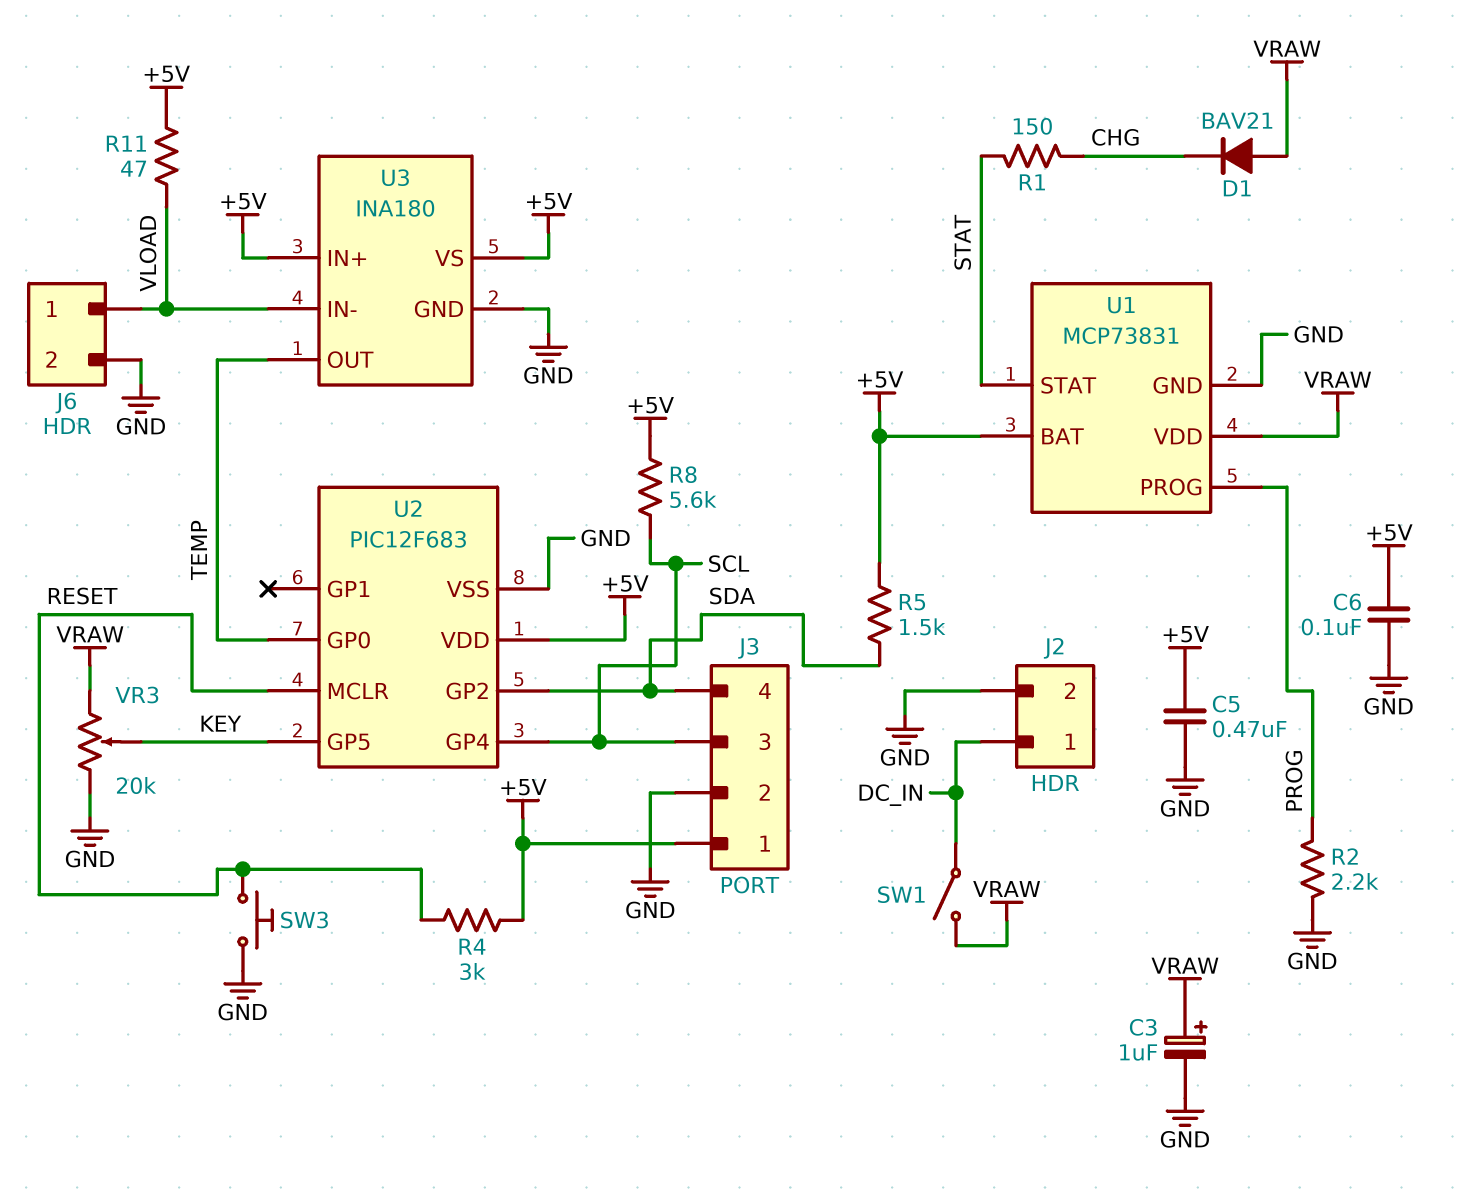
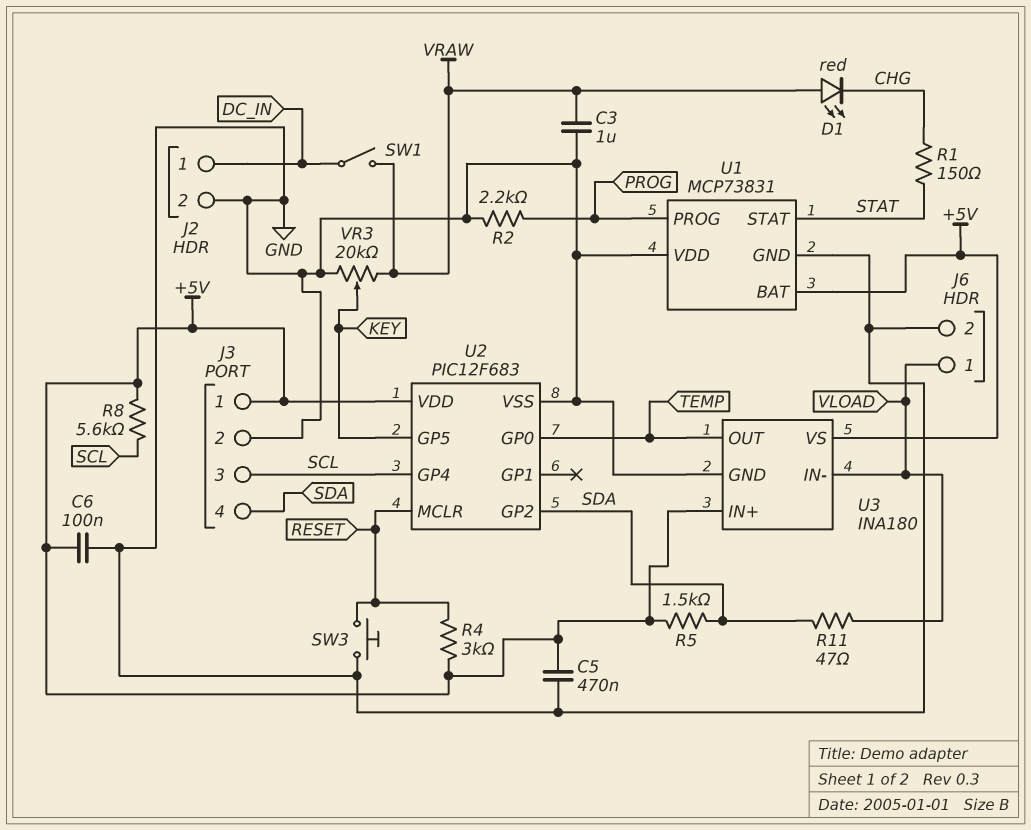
C3: 1uF (plus VRAW, minus GND) -> 1uF (GND, VRAW)
D1: diode BAV21 (A VRAW, K CHG) -> LED red (A VRAW, K CHG)
R11: 47 (+5V, VLOAD) -> 47 (SDA, VLOAD)
U1 pin VDD: VRAW -> GND

